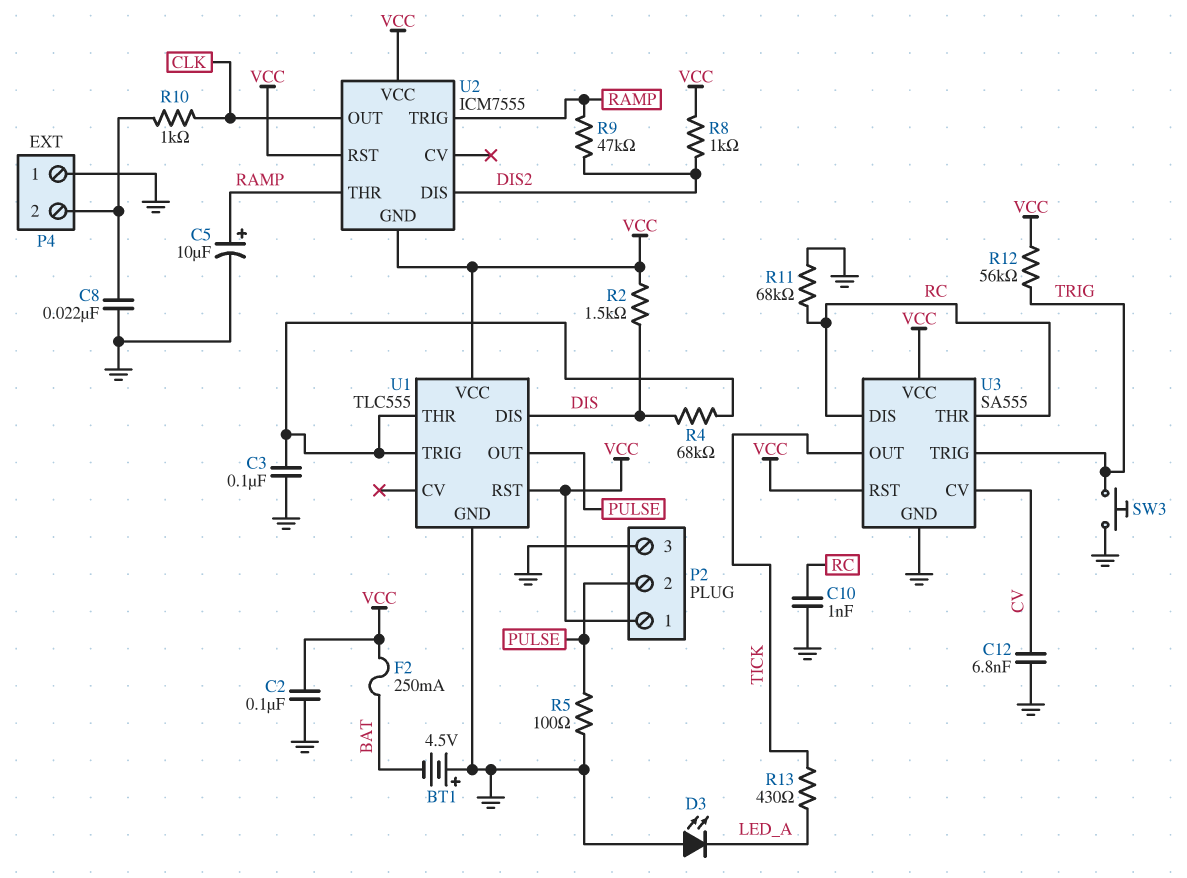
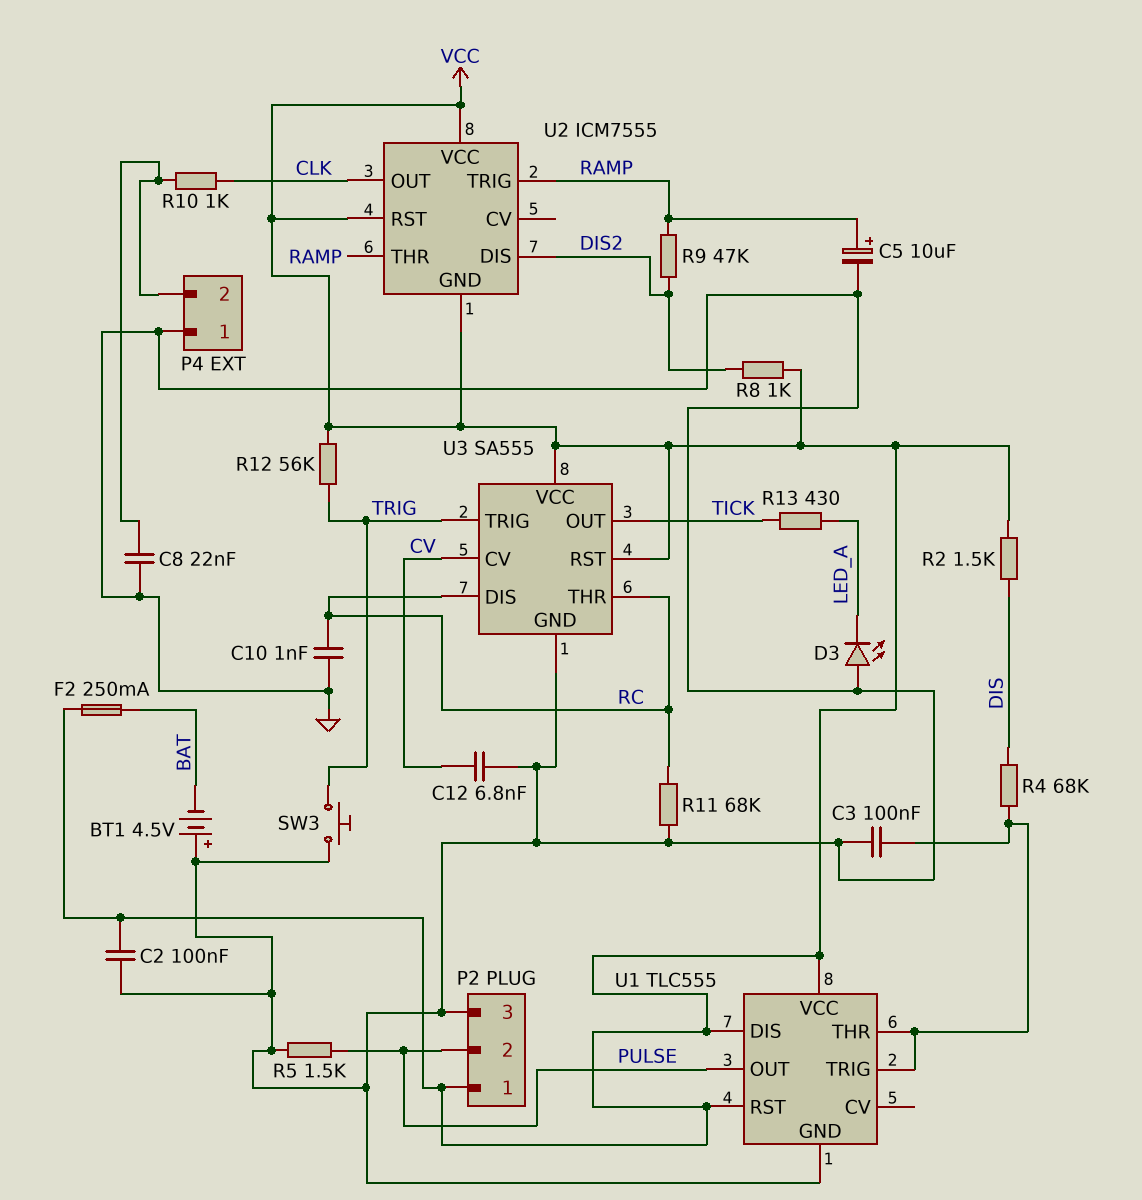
R5: 100 (GND, PULSE) -> 1.5k (GND, PULSE)
U1 pin DIS: DIS -> VCC

